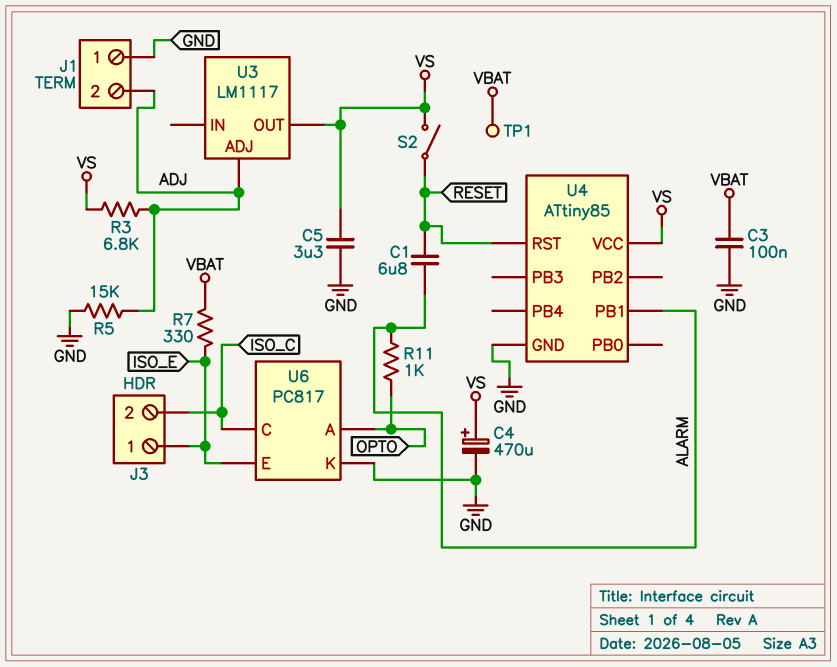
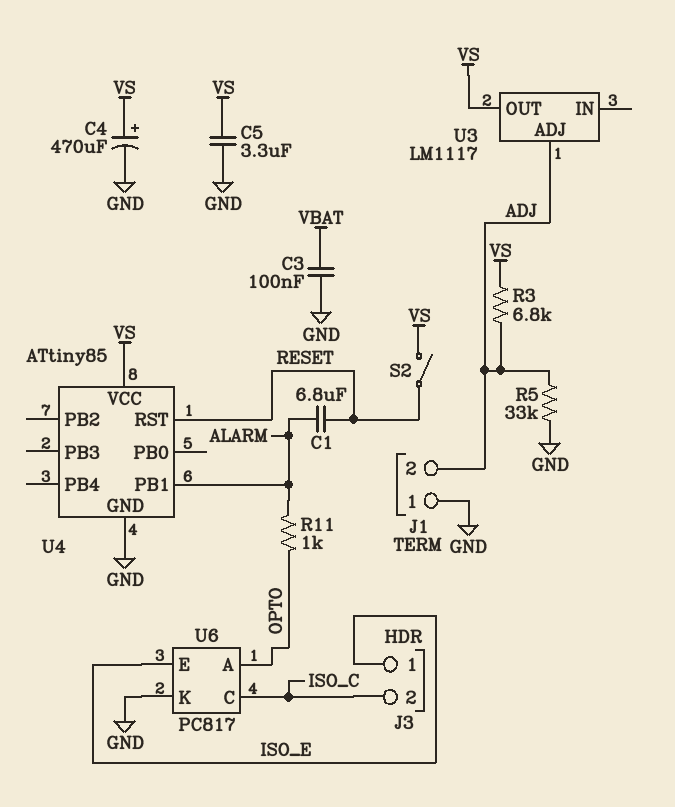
R5: 15k (ADJ, GND) -> 33k (ADJ, GND)
R7: 330 (ISO_E, VBAT) -> none
TP1: test point (VBAT) -> none

